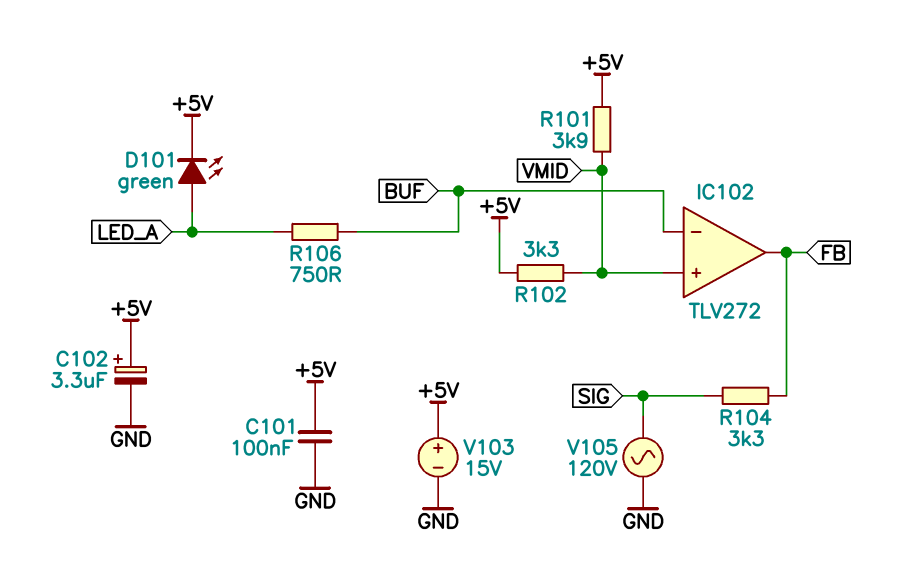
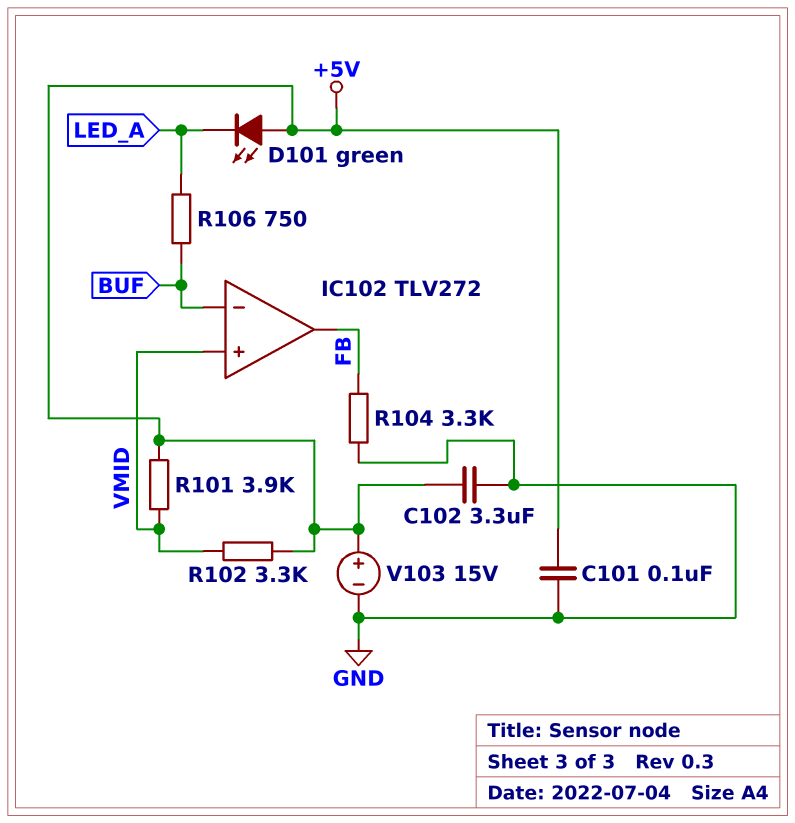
C102: 3.3uF (plus +5V, minus GND) -> 3.3uF (+5V, GND)
D101: LED green (A LED_A, K +5V) -> LED green (A +5V, K LED_A)
R104: 3.3k (FB, SIG) -> 3.3k (FB, GND)
V105: AC 120V (GND, SIG) -> none

